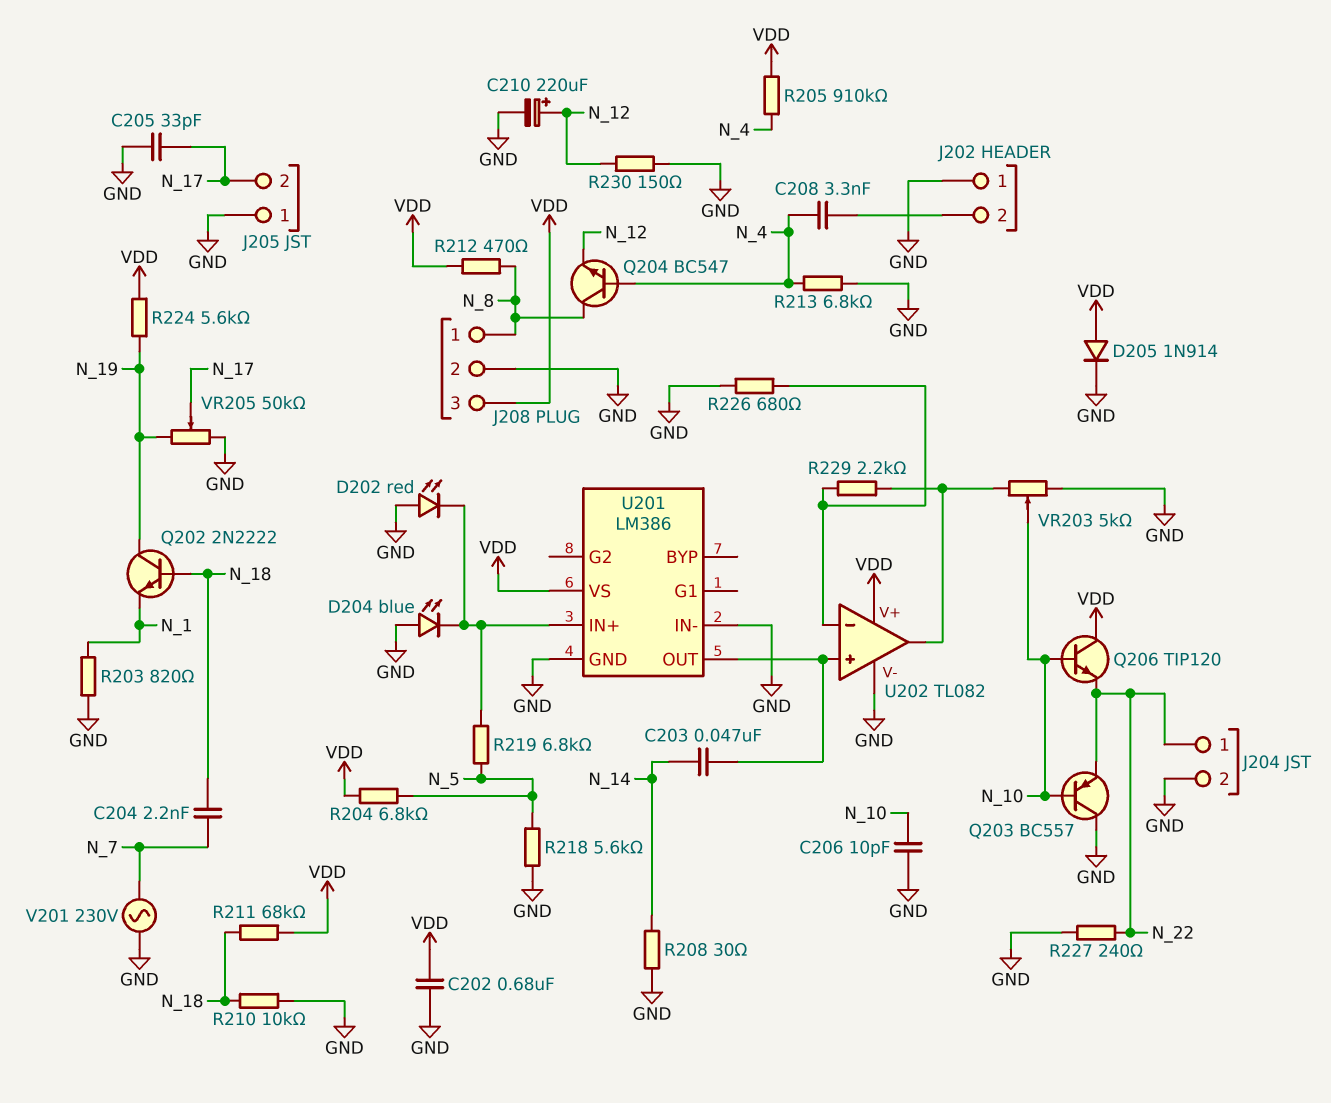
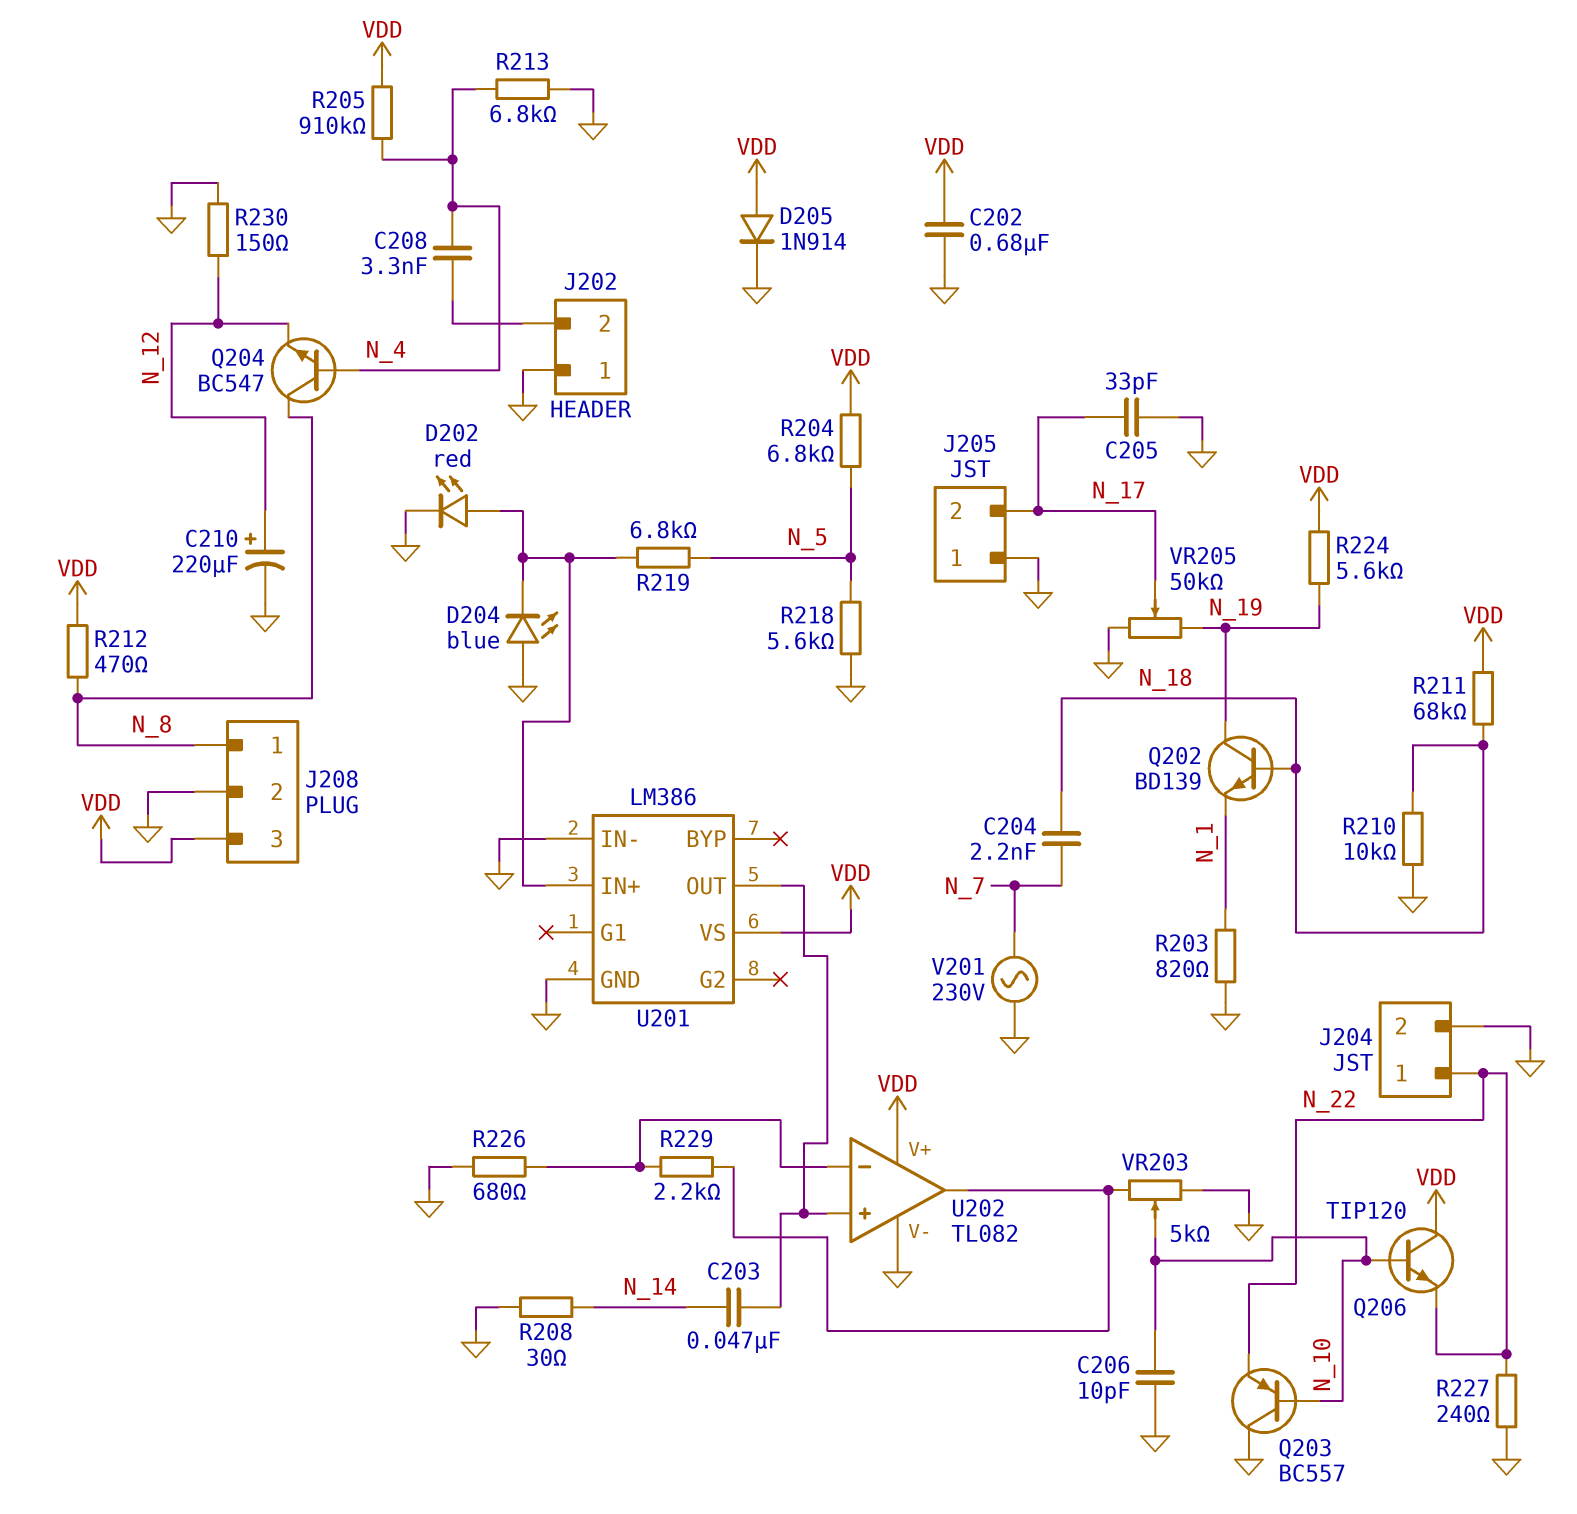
D202: LED red (A GND, K U201/IN+) -> LED red (A U201/IN+, K GND)
Q202: NPN 2N2222 (B N_18, C N_19, E N_1) -> NPN BD139 (B N_18, C N_19, E N_1)

